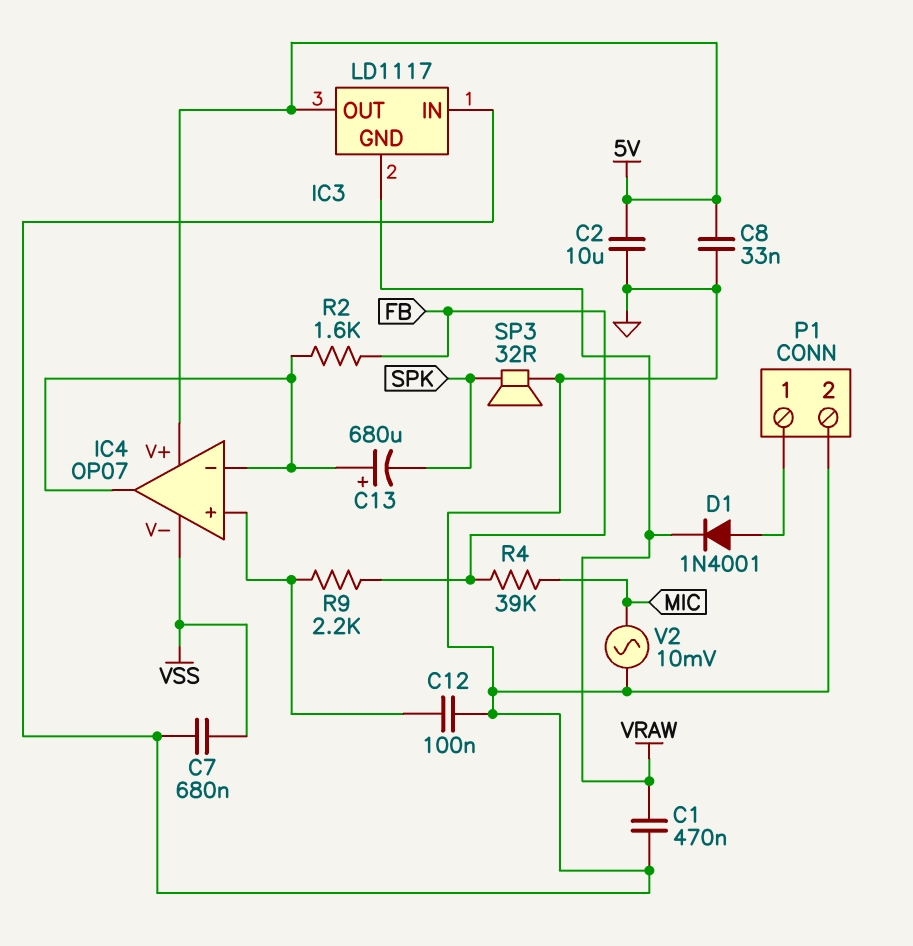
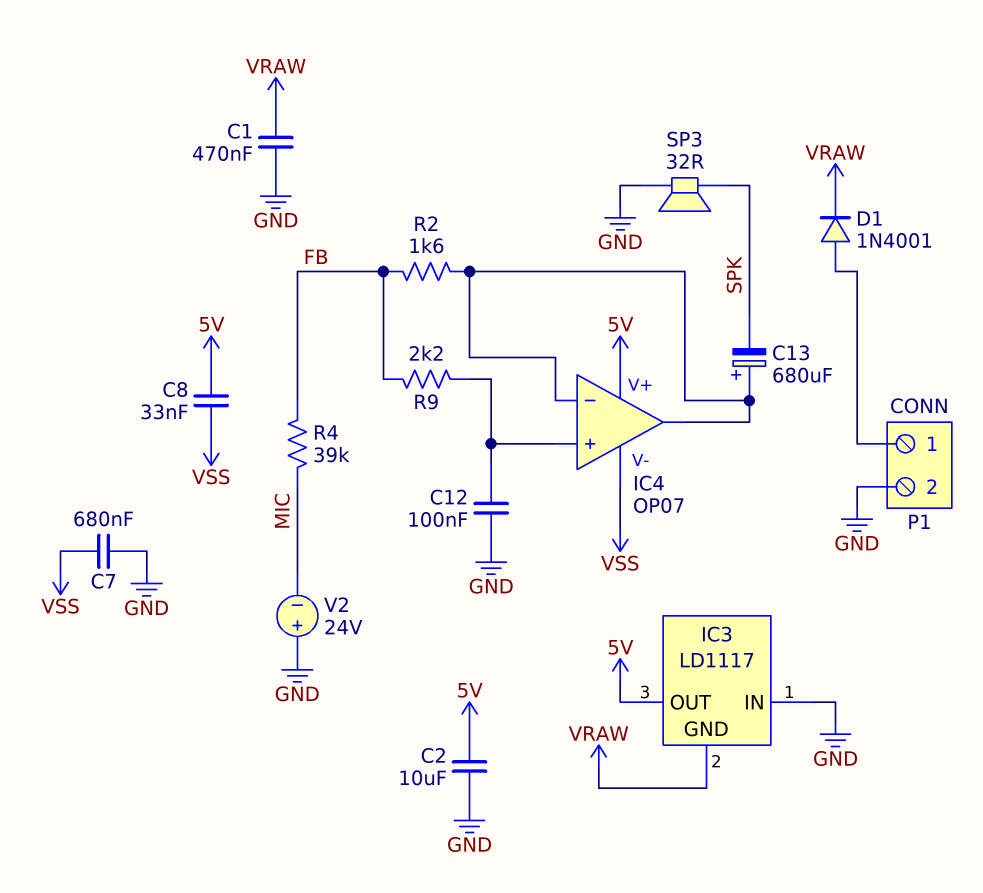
C8: 33nF (5V, GND) -> 33nF (5V, VSS)
V2: AC 10mV (GND, MIC) -> 24V (plus GND, minus MIC)

